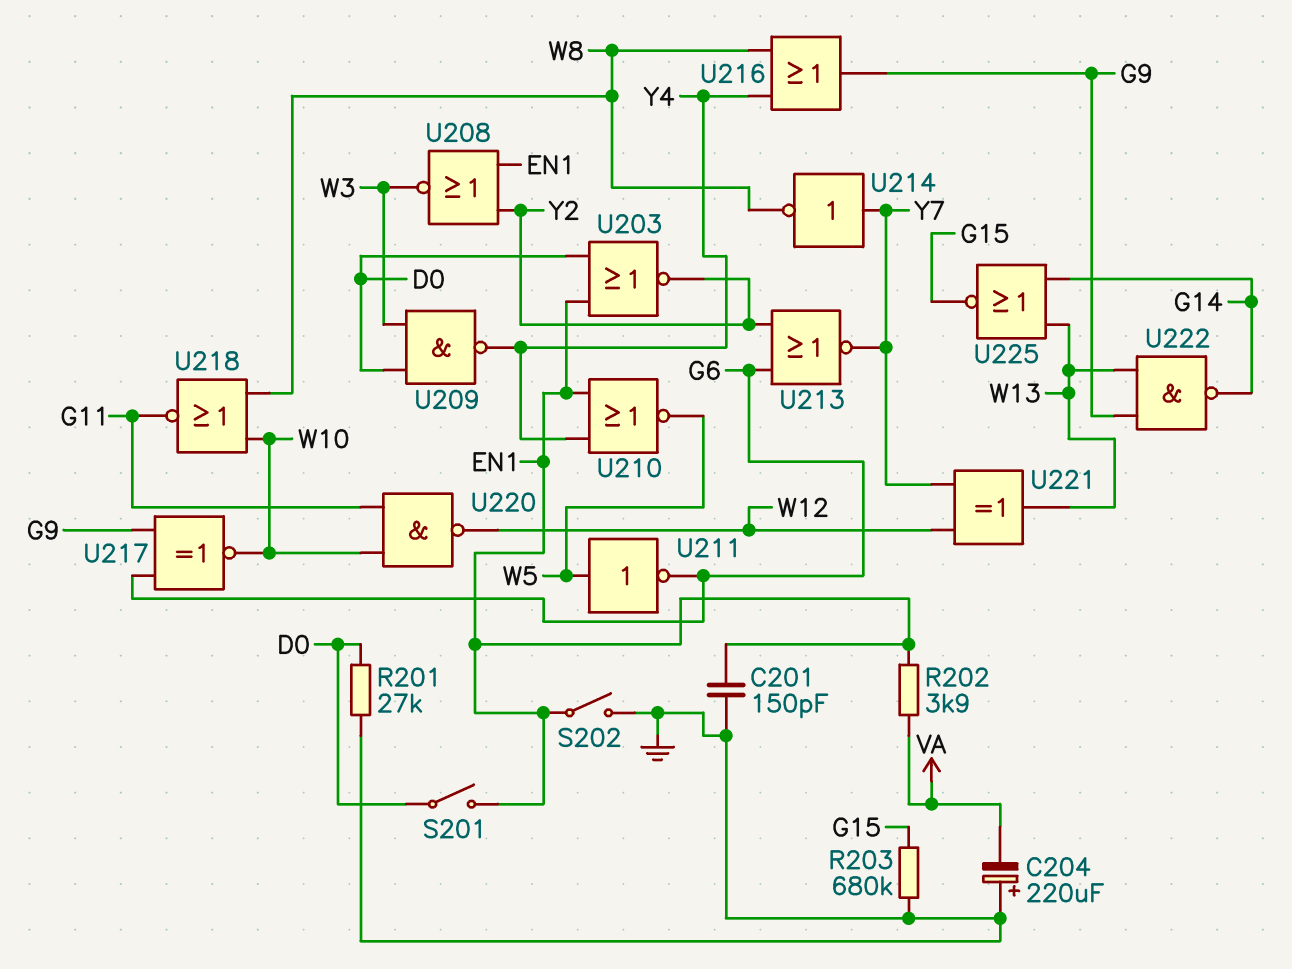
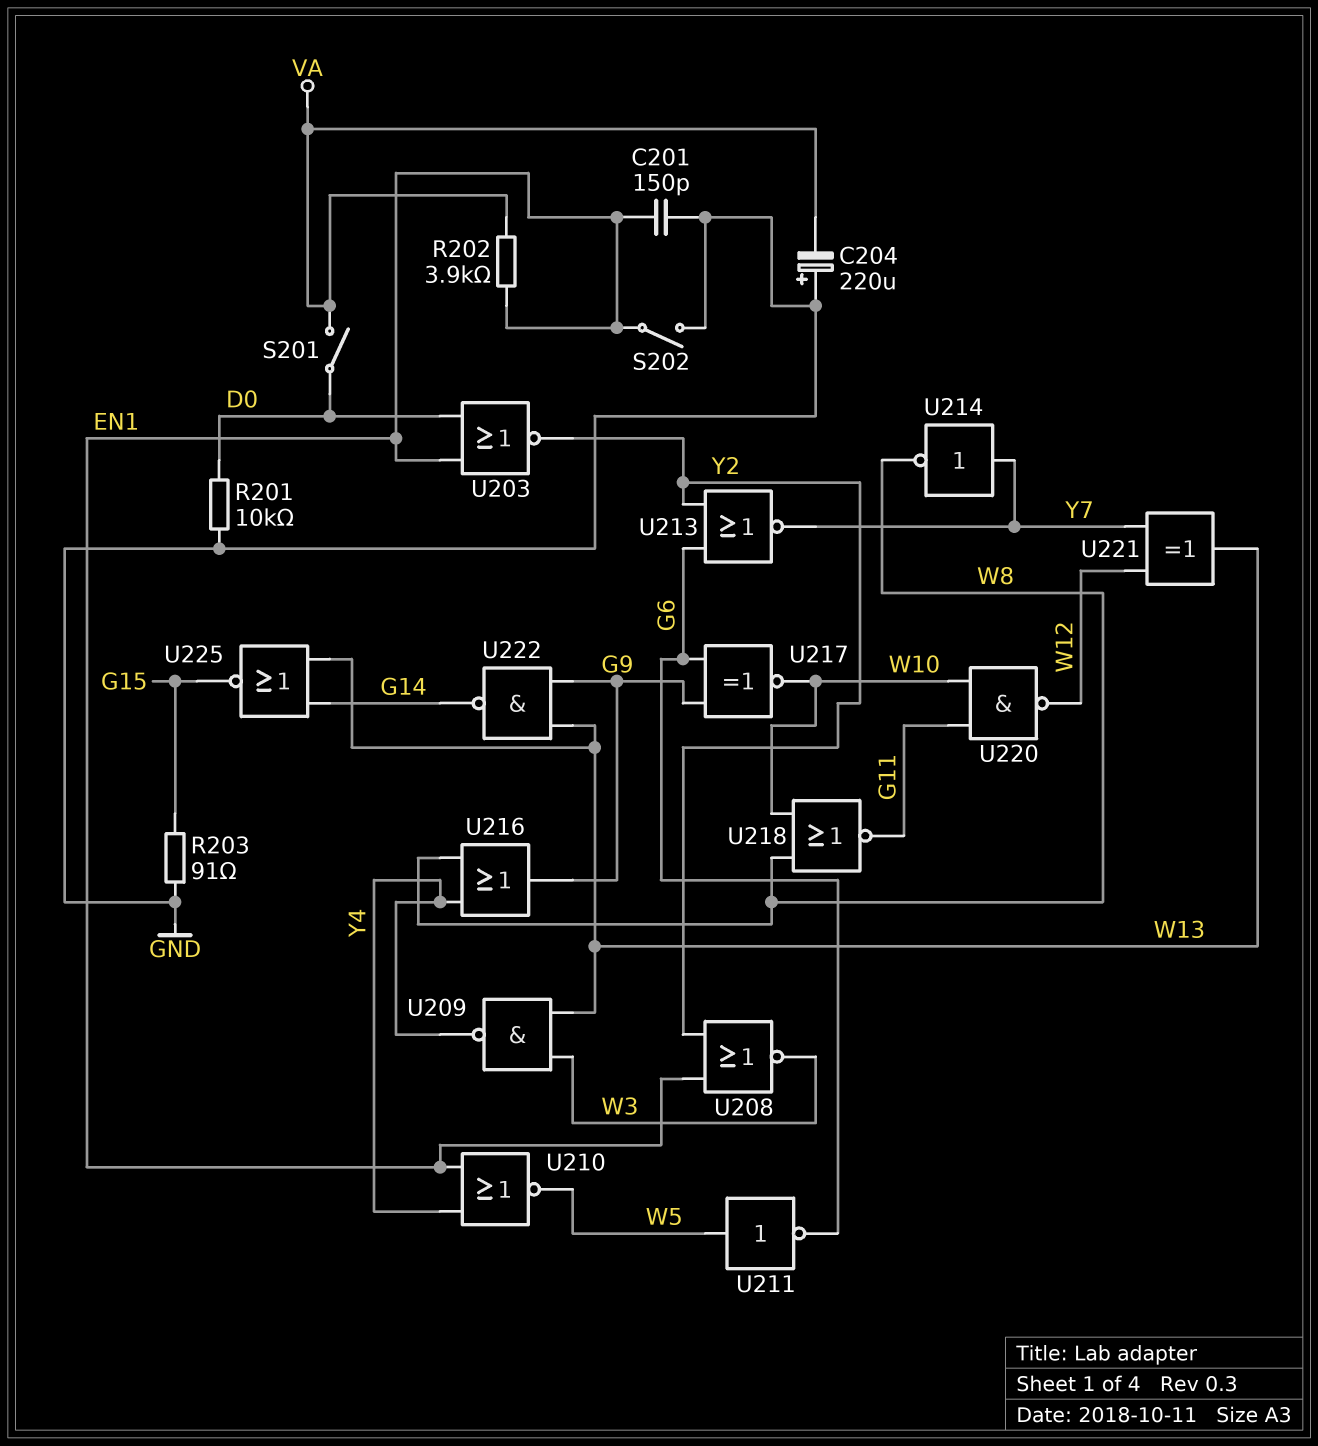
R201: 27k (D0, GND) -> 10k (D0, GND)
R203: 680k (G15, GND) -> 91 (G15, GND)
S201: switch (D0, EN1) -> switch (D0, VA)
U209: NAND (in D0, in W3, out Y4) -> NAND (in W3, in W13, out Y4)

